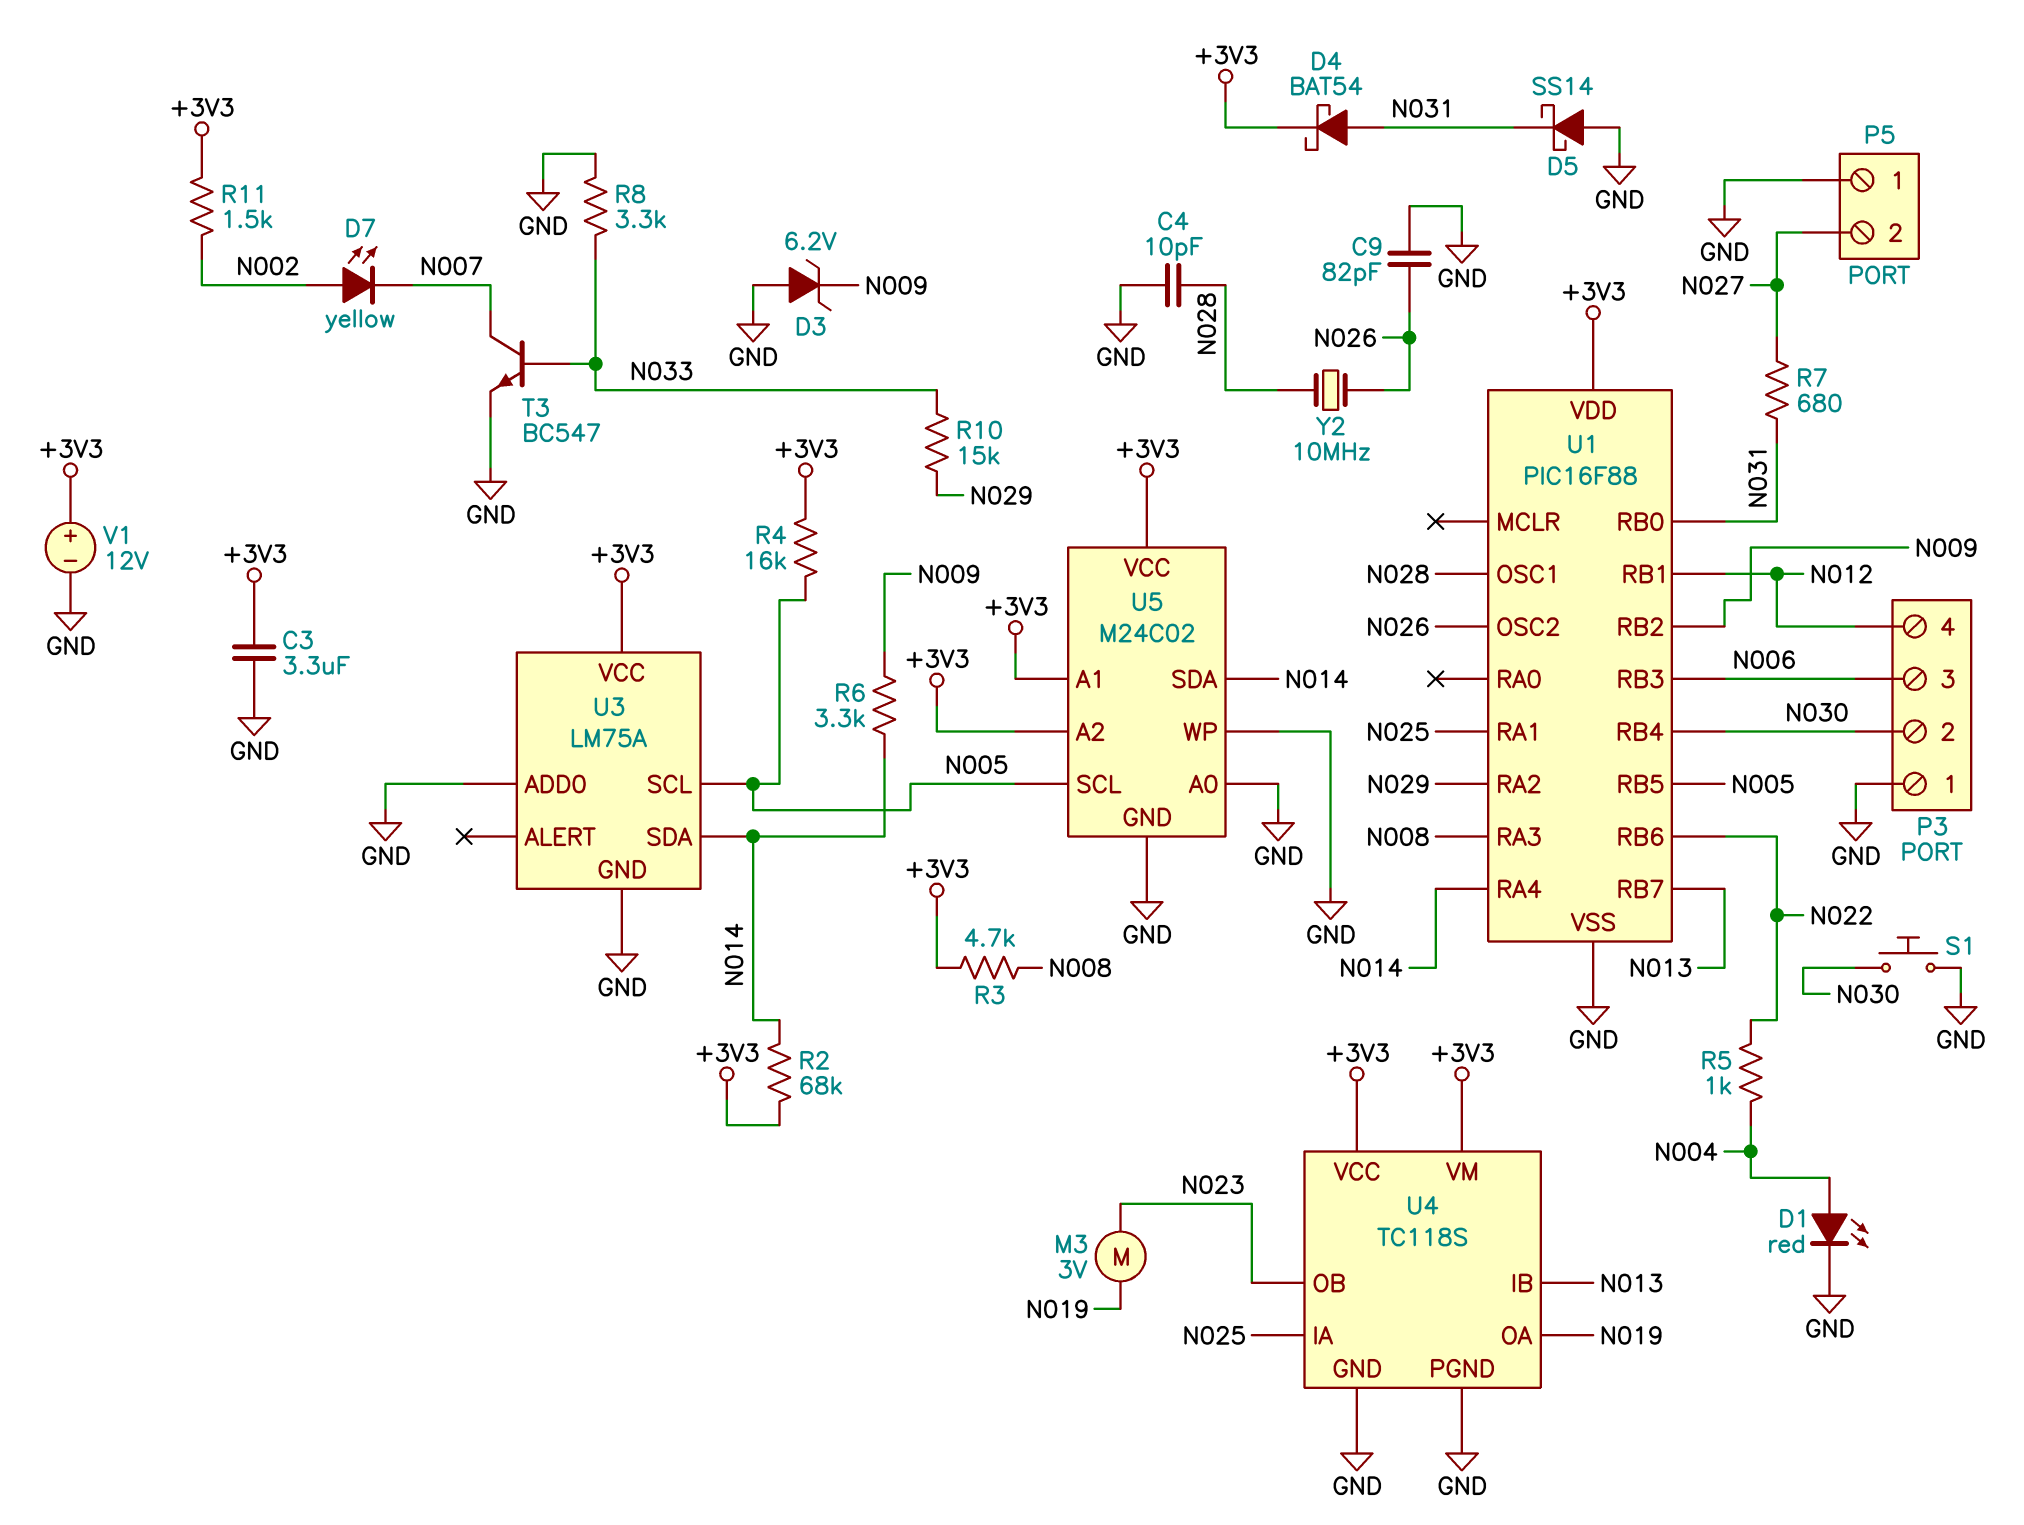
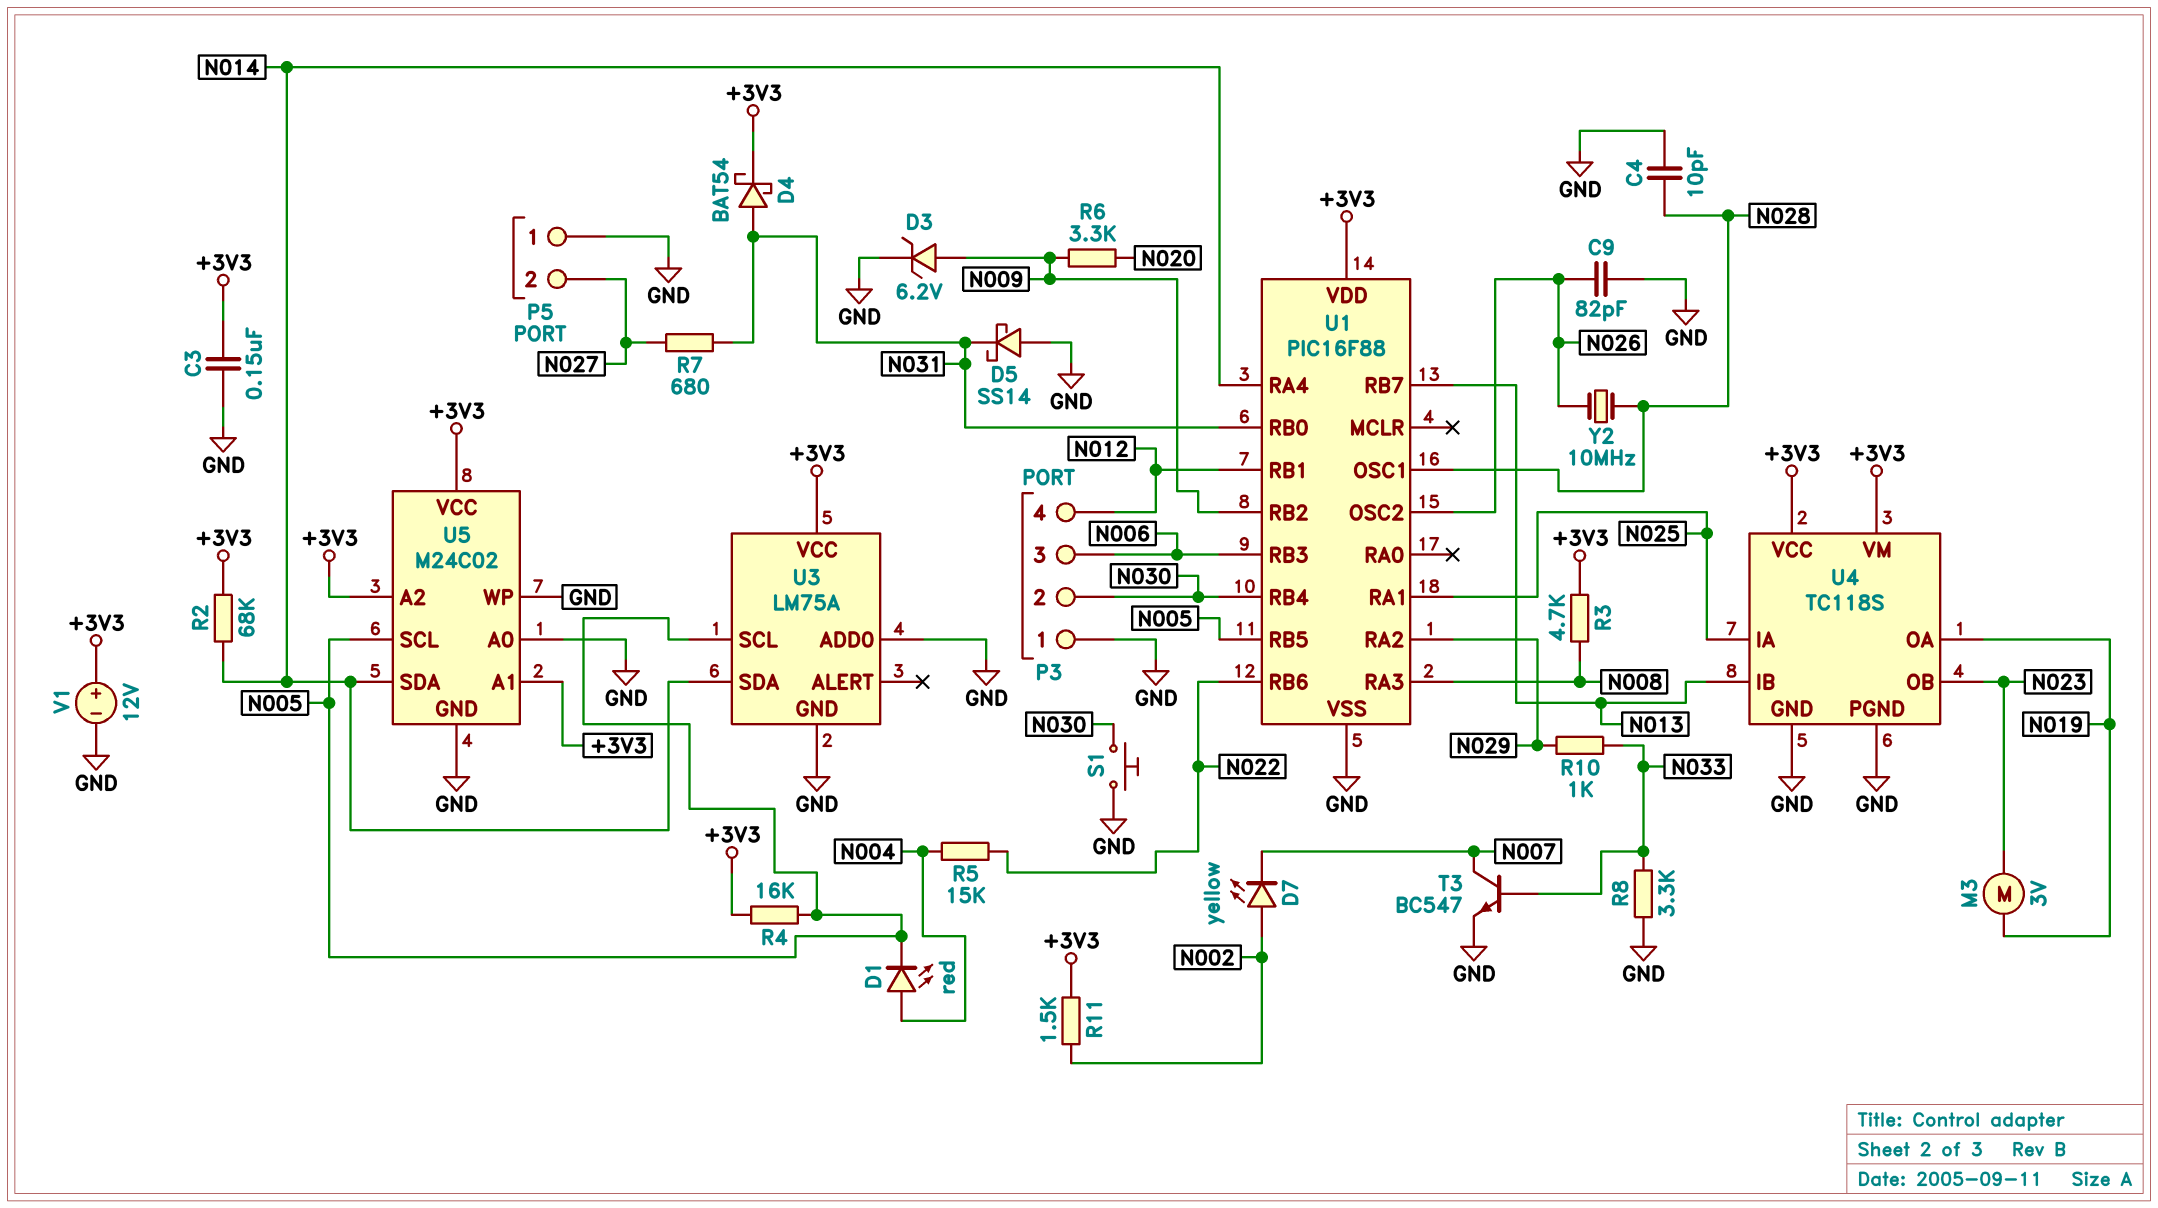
C3: 3.3uF (+3V3, GND) -> 150nF (+3V3, GND)
D1: LED red (A N004, K GND) -> LED red (A N004, K N005)
D3: zener 6.2V (A GND, K N009) -> zener 6.2V (A N009, K GND)
R5: 1k (N004, N022) -> 15k (N004, N022)
R6: 3.3k (N009, N014) -> 3.3k (N009, N020)
R10: 15k (N029, N033) -> 1k (N029, N033)

